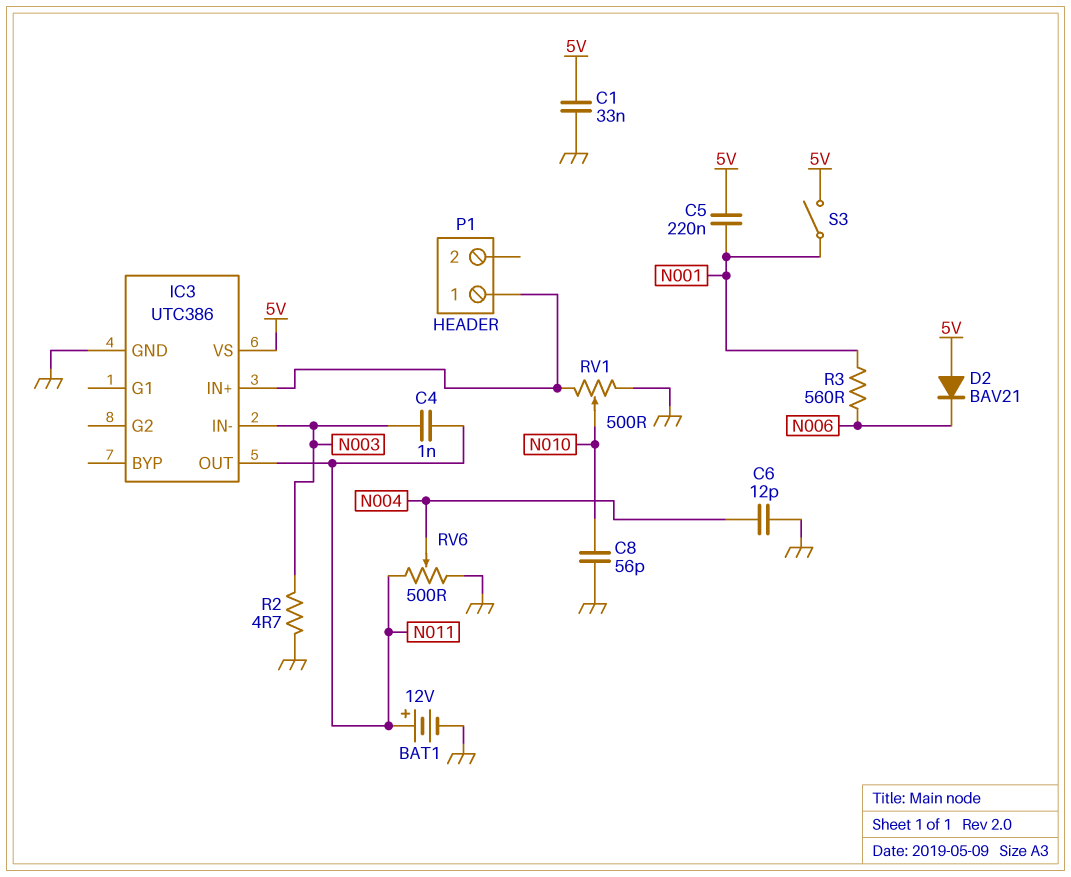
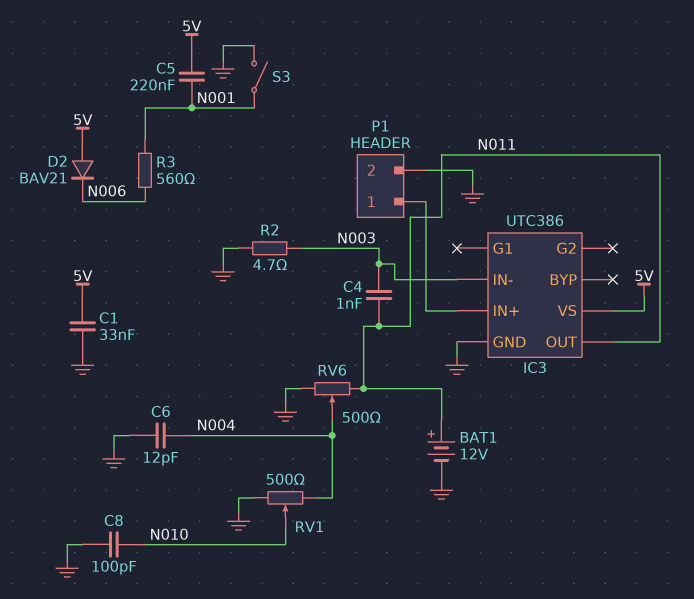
C8: 56pF (GND, N010) -> 100pF (GND, N010)
P1 pin 2: none -> GND
RV1: 500 (GND, IC3/IN+, wiper N010) -> 500 (GND, N004, wiper N010)
S3: switch (5V, N001) -> switch (GND, N001)

